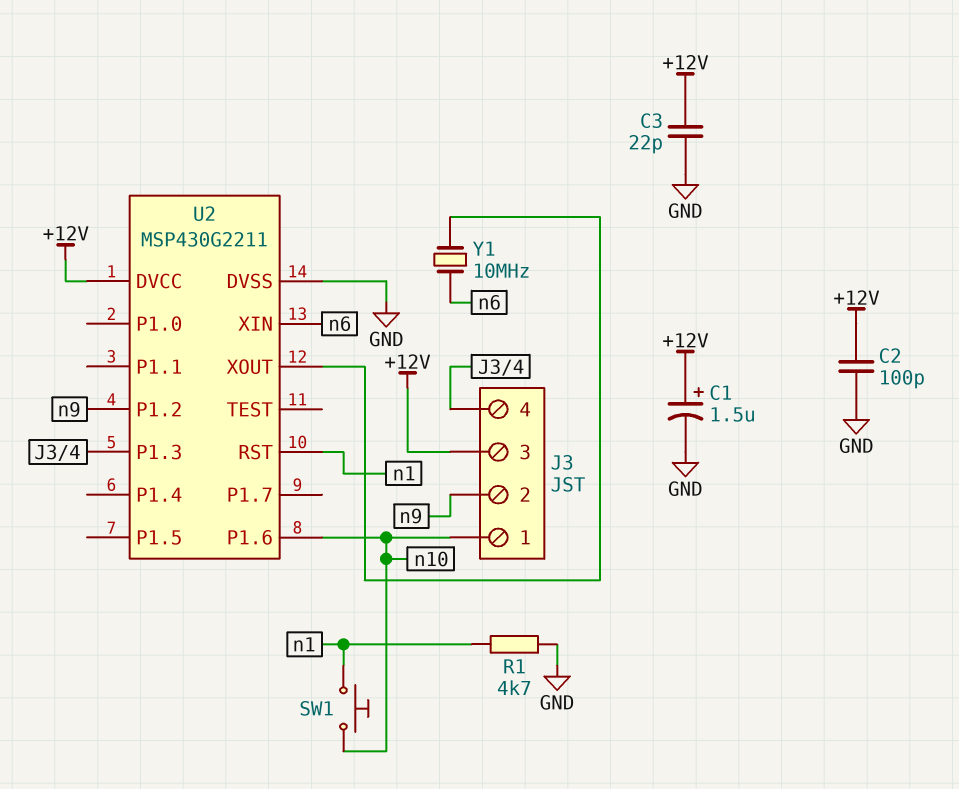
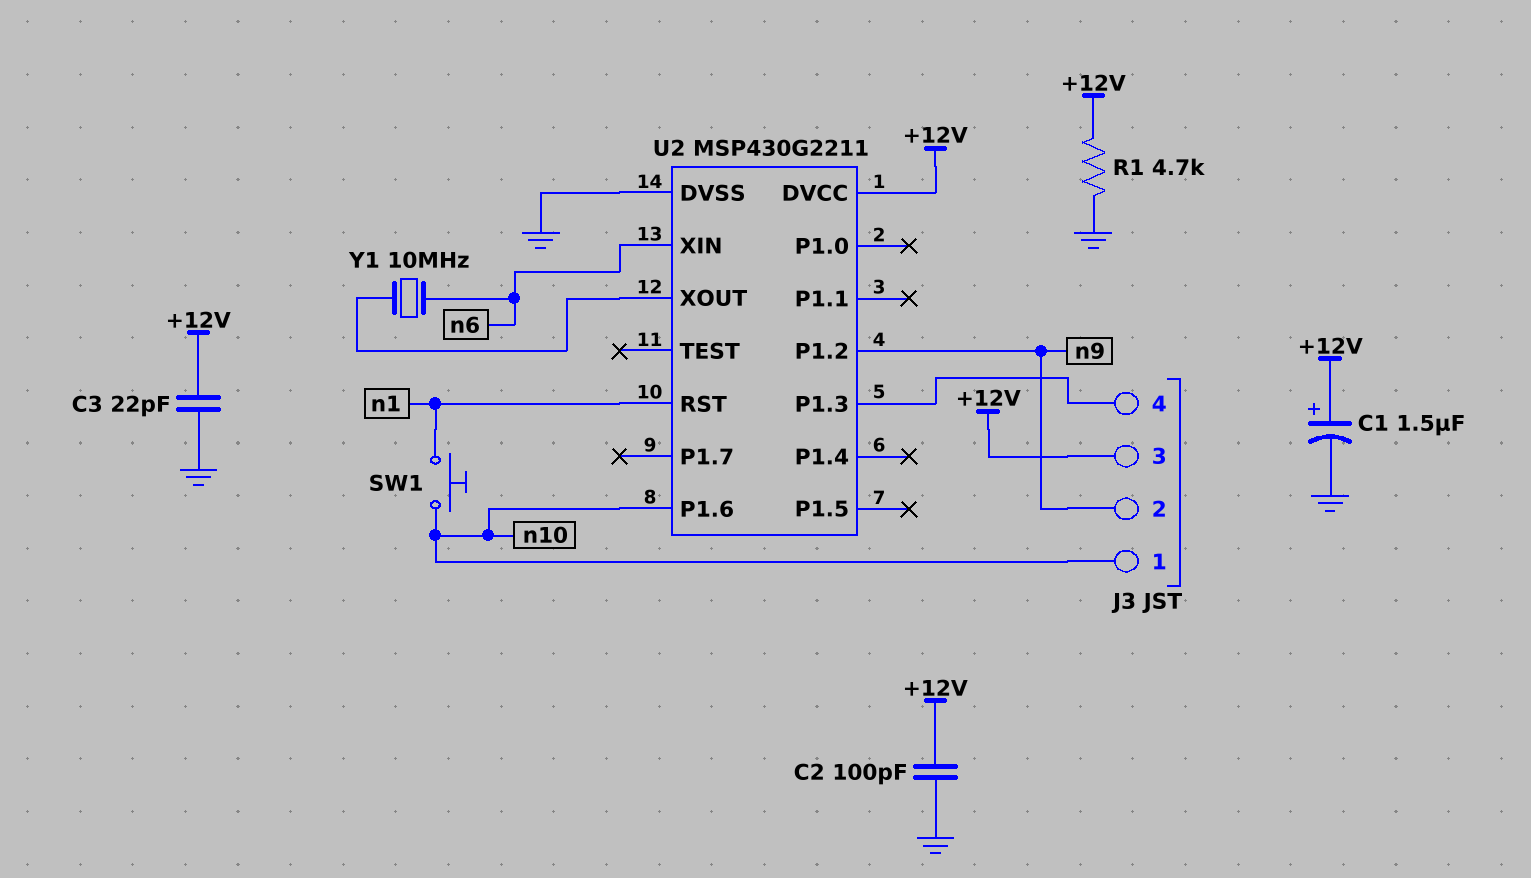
R1: 4.7k (GND, n1) -> 4.7k (+12V, GND)

